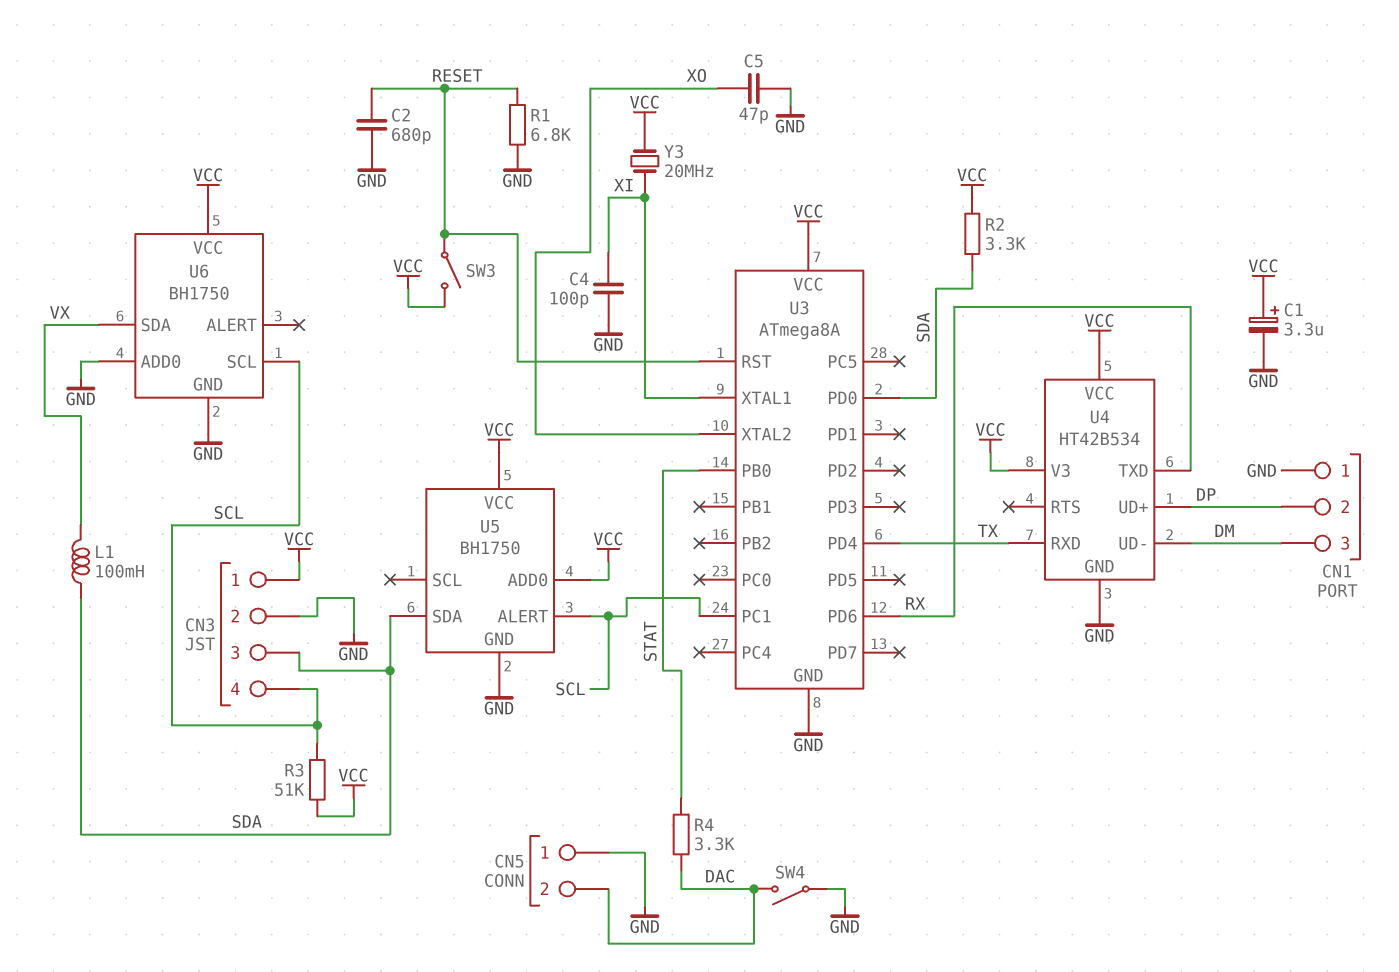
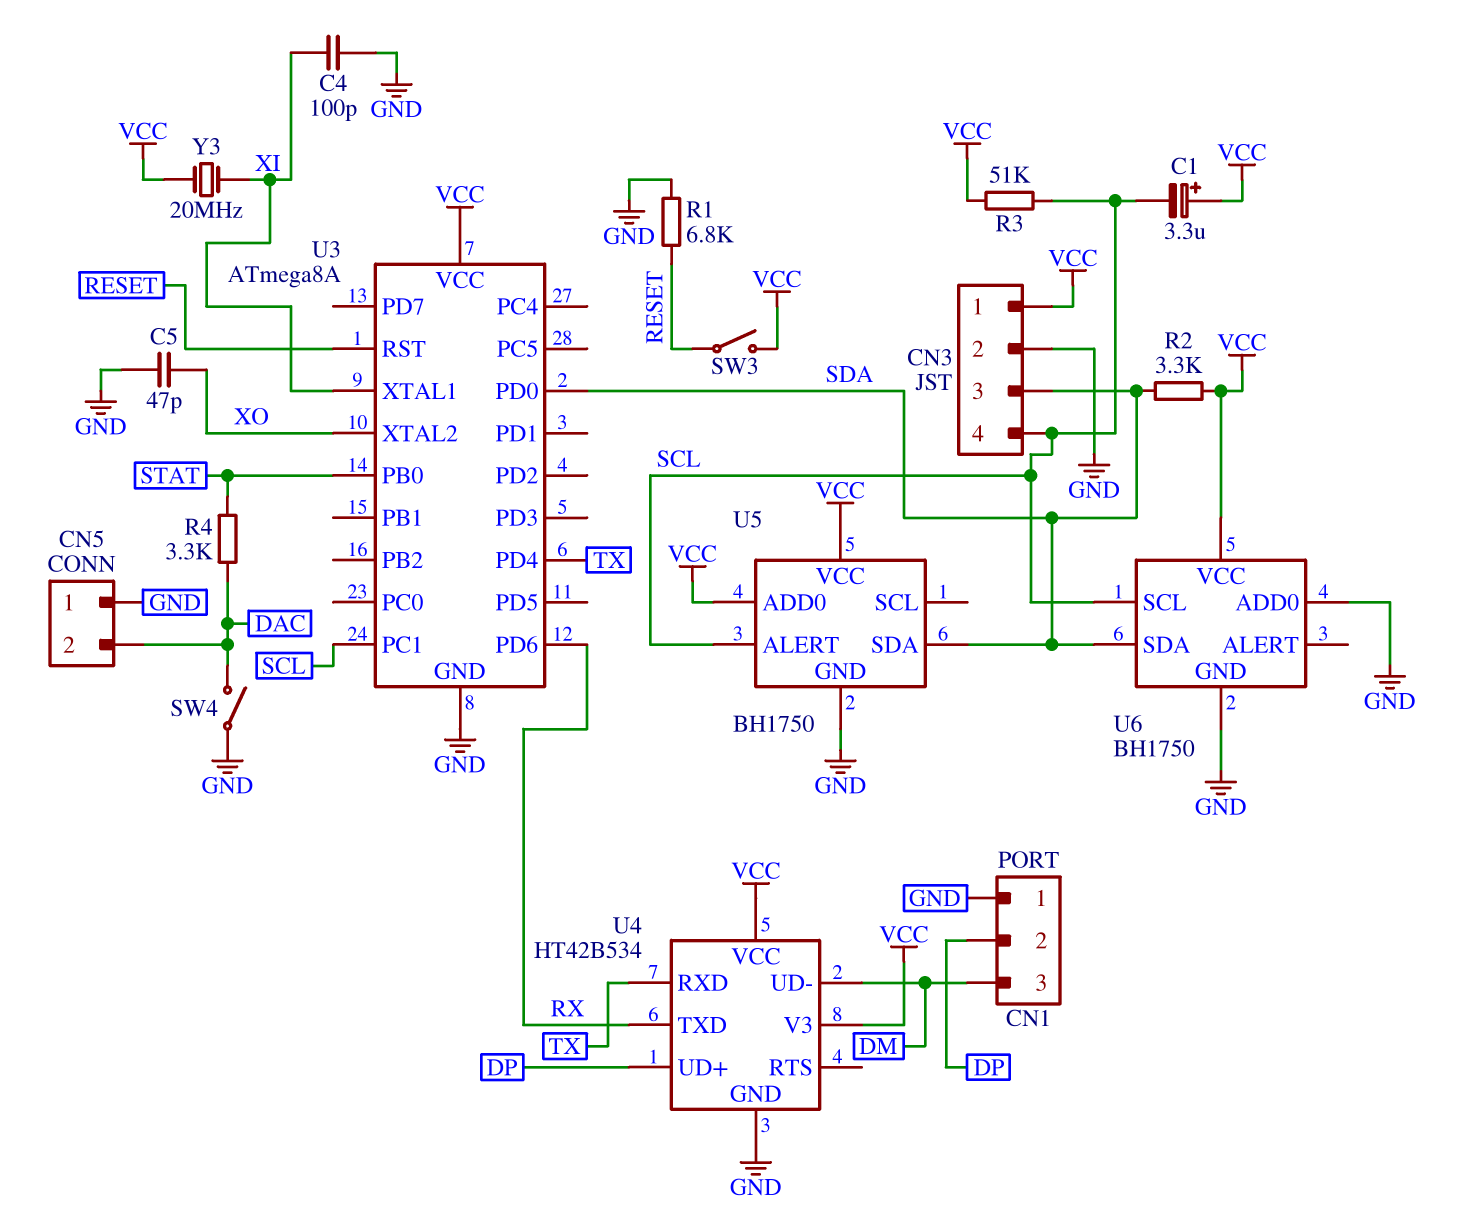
C1: 3.3uF (plus VCC, minus GND) -> 3.3uF (plus VCC, minus SCL)
C2: 680pF (GND, RESET) -> none
L1: 100mH (SDA, VX) -> none
U6 pin SDA: VX -> SDA

